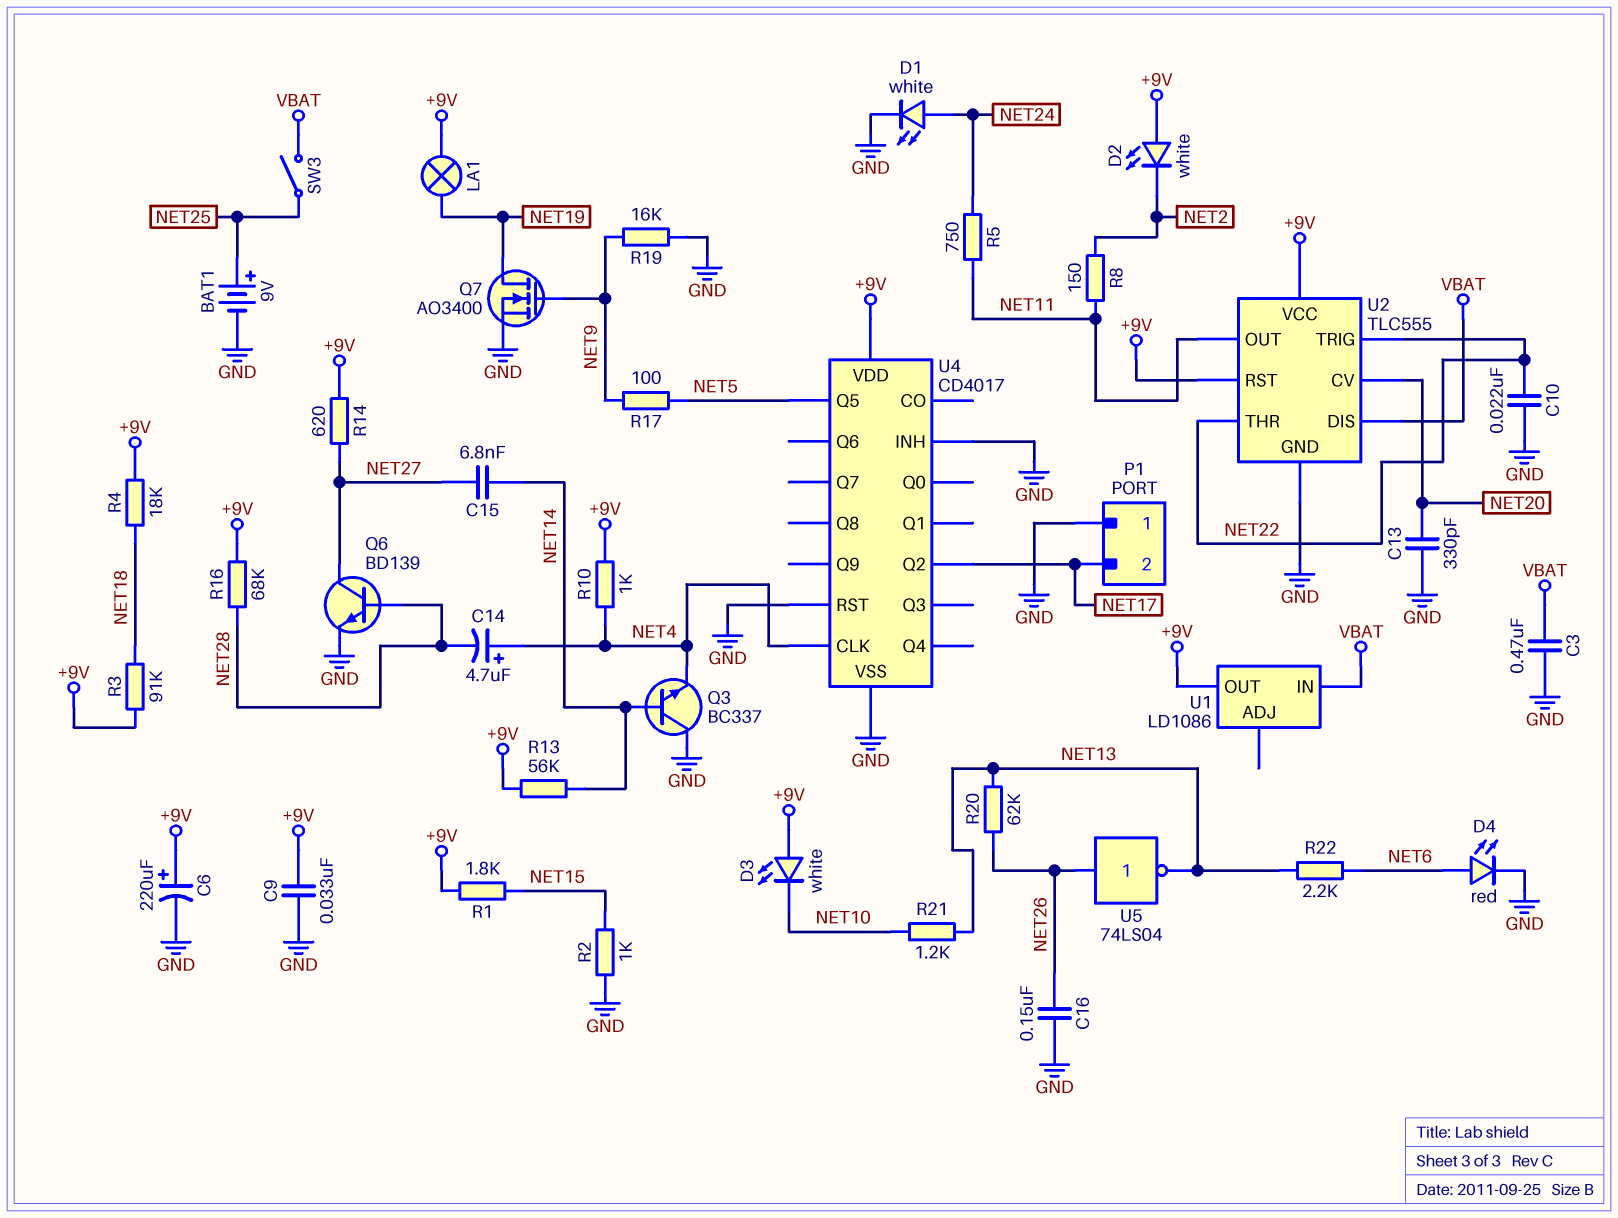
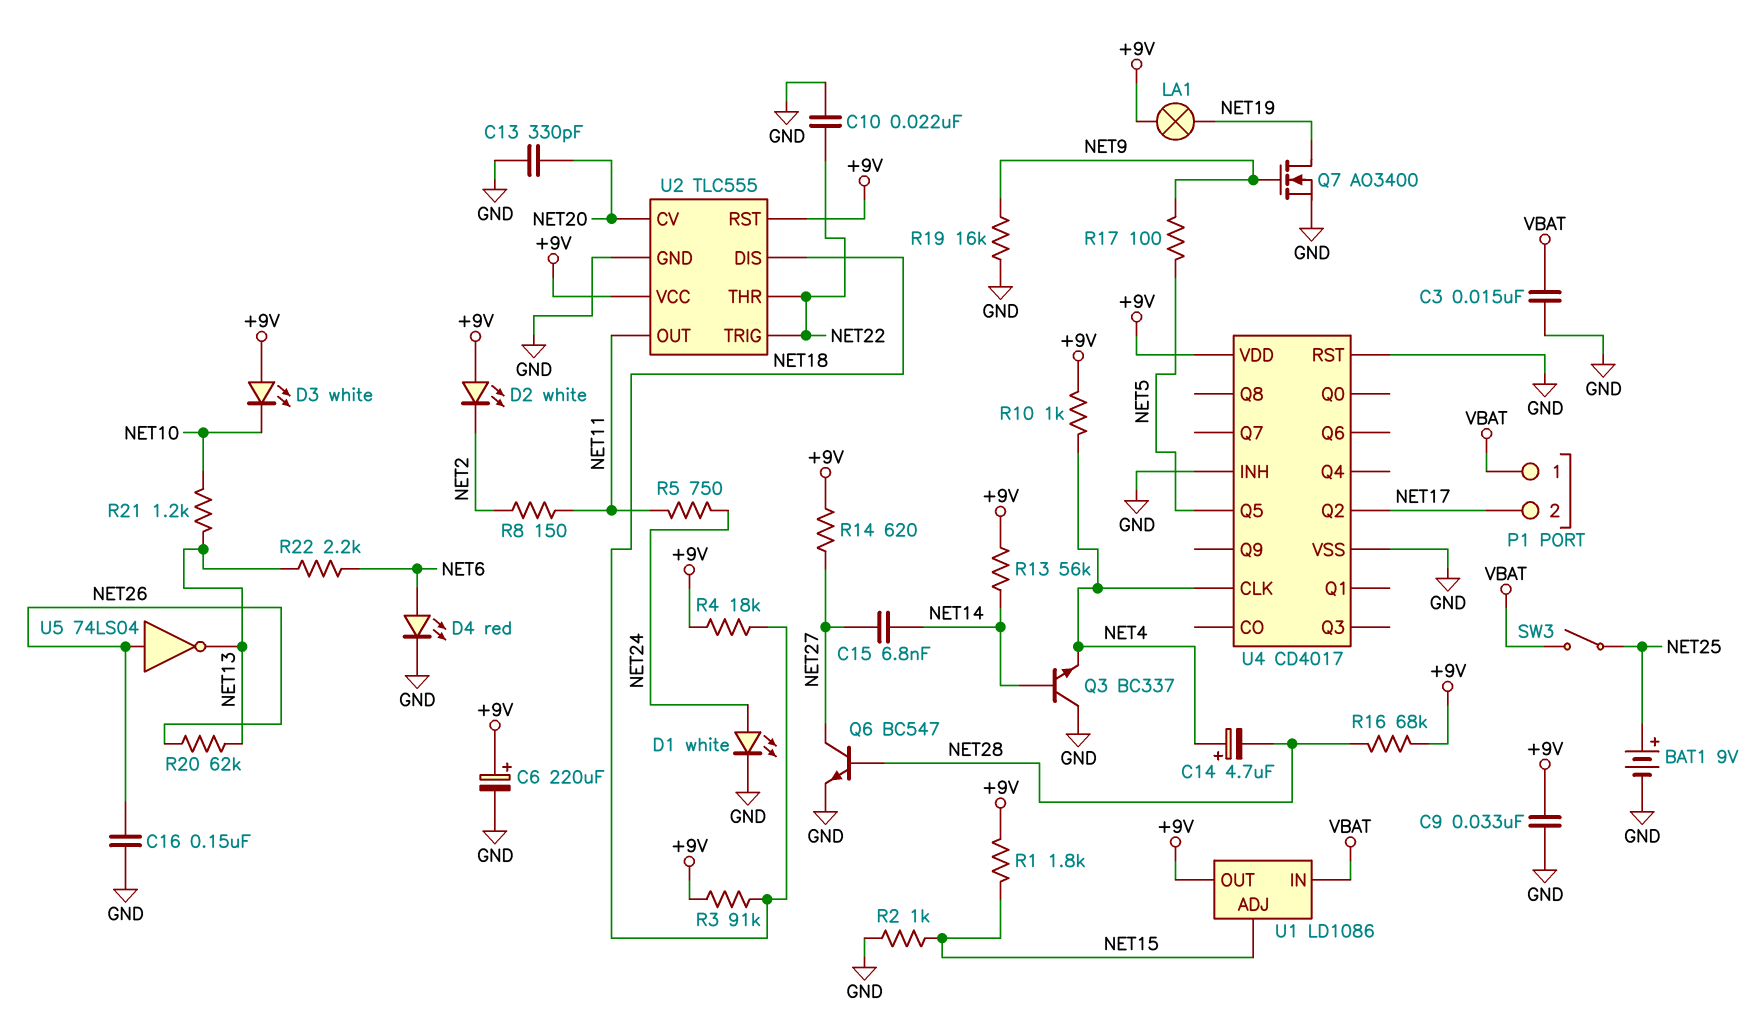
C3: 470nF (GND, VBAT) -> 15nF (GND, VBAT)
P1 pin 1: GND -> VBAT
Q6: NPN BD139 (B NET28, C NET27, E GND) -> NPN BC547 (B NET28, C NET27, E GND)
U1 pin ADJ: none -> NET15
U2 pin DIS: VBAT -> NET18

